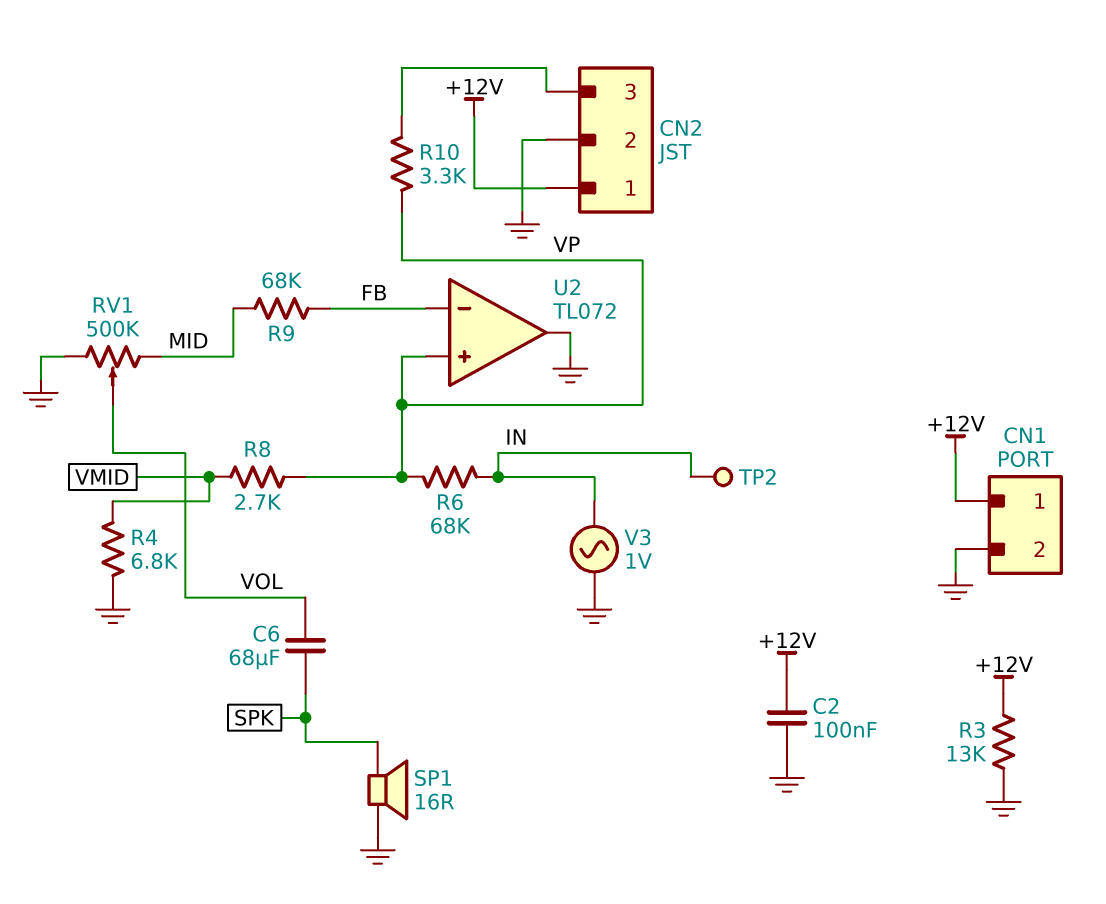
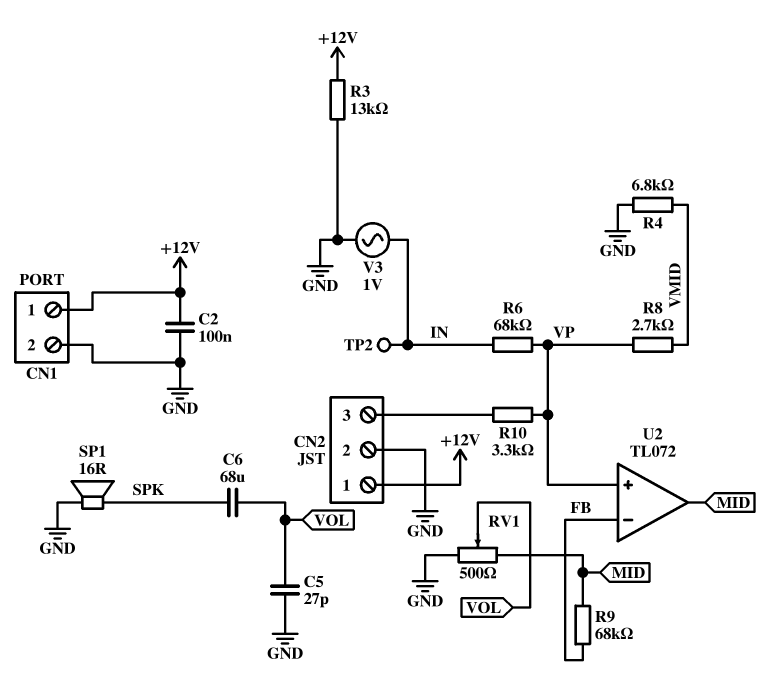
C5: none -> 27pF (GND, VOL)
RV1: 500k (GND, MID, wiper VOL) -> 500 (GND, MID, wiper VOL)
U2 pin out: GND -> MID

